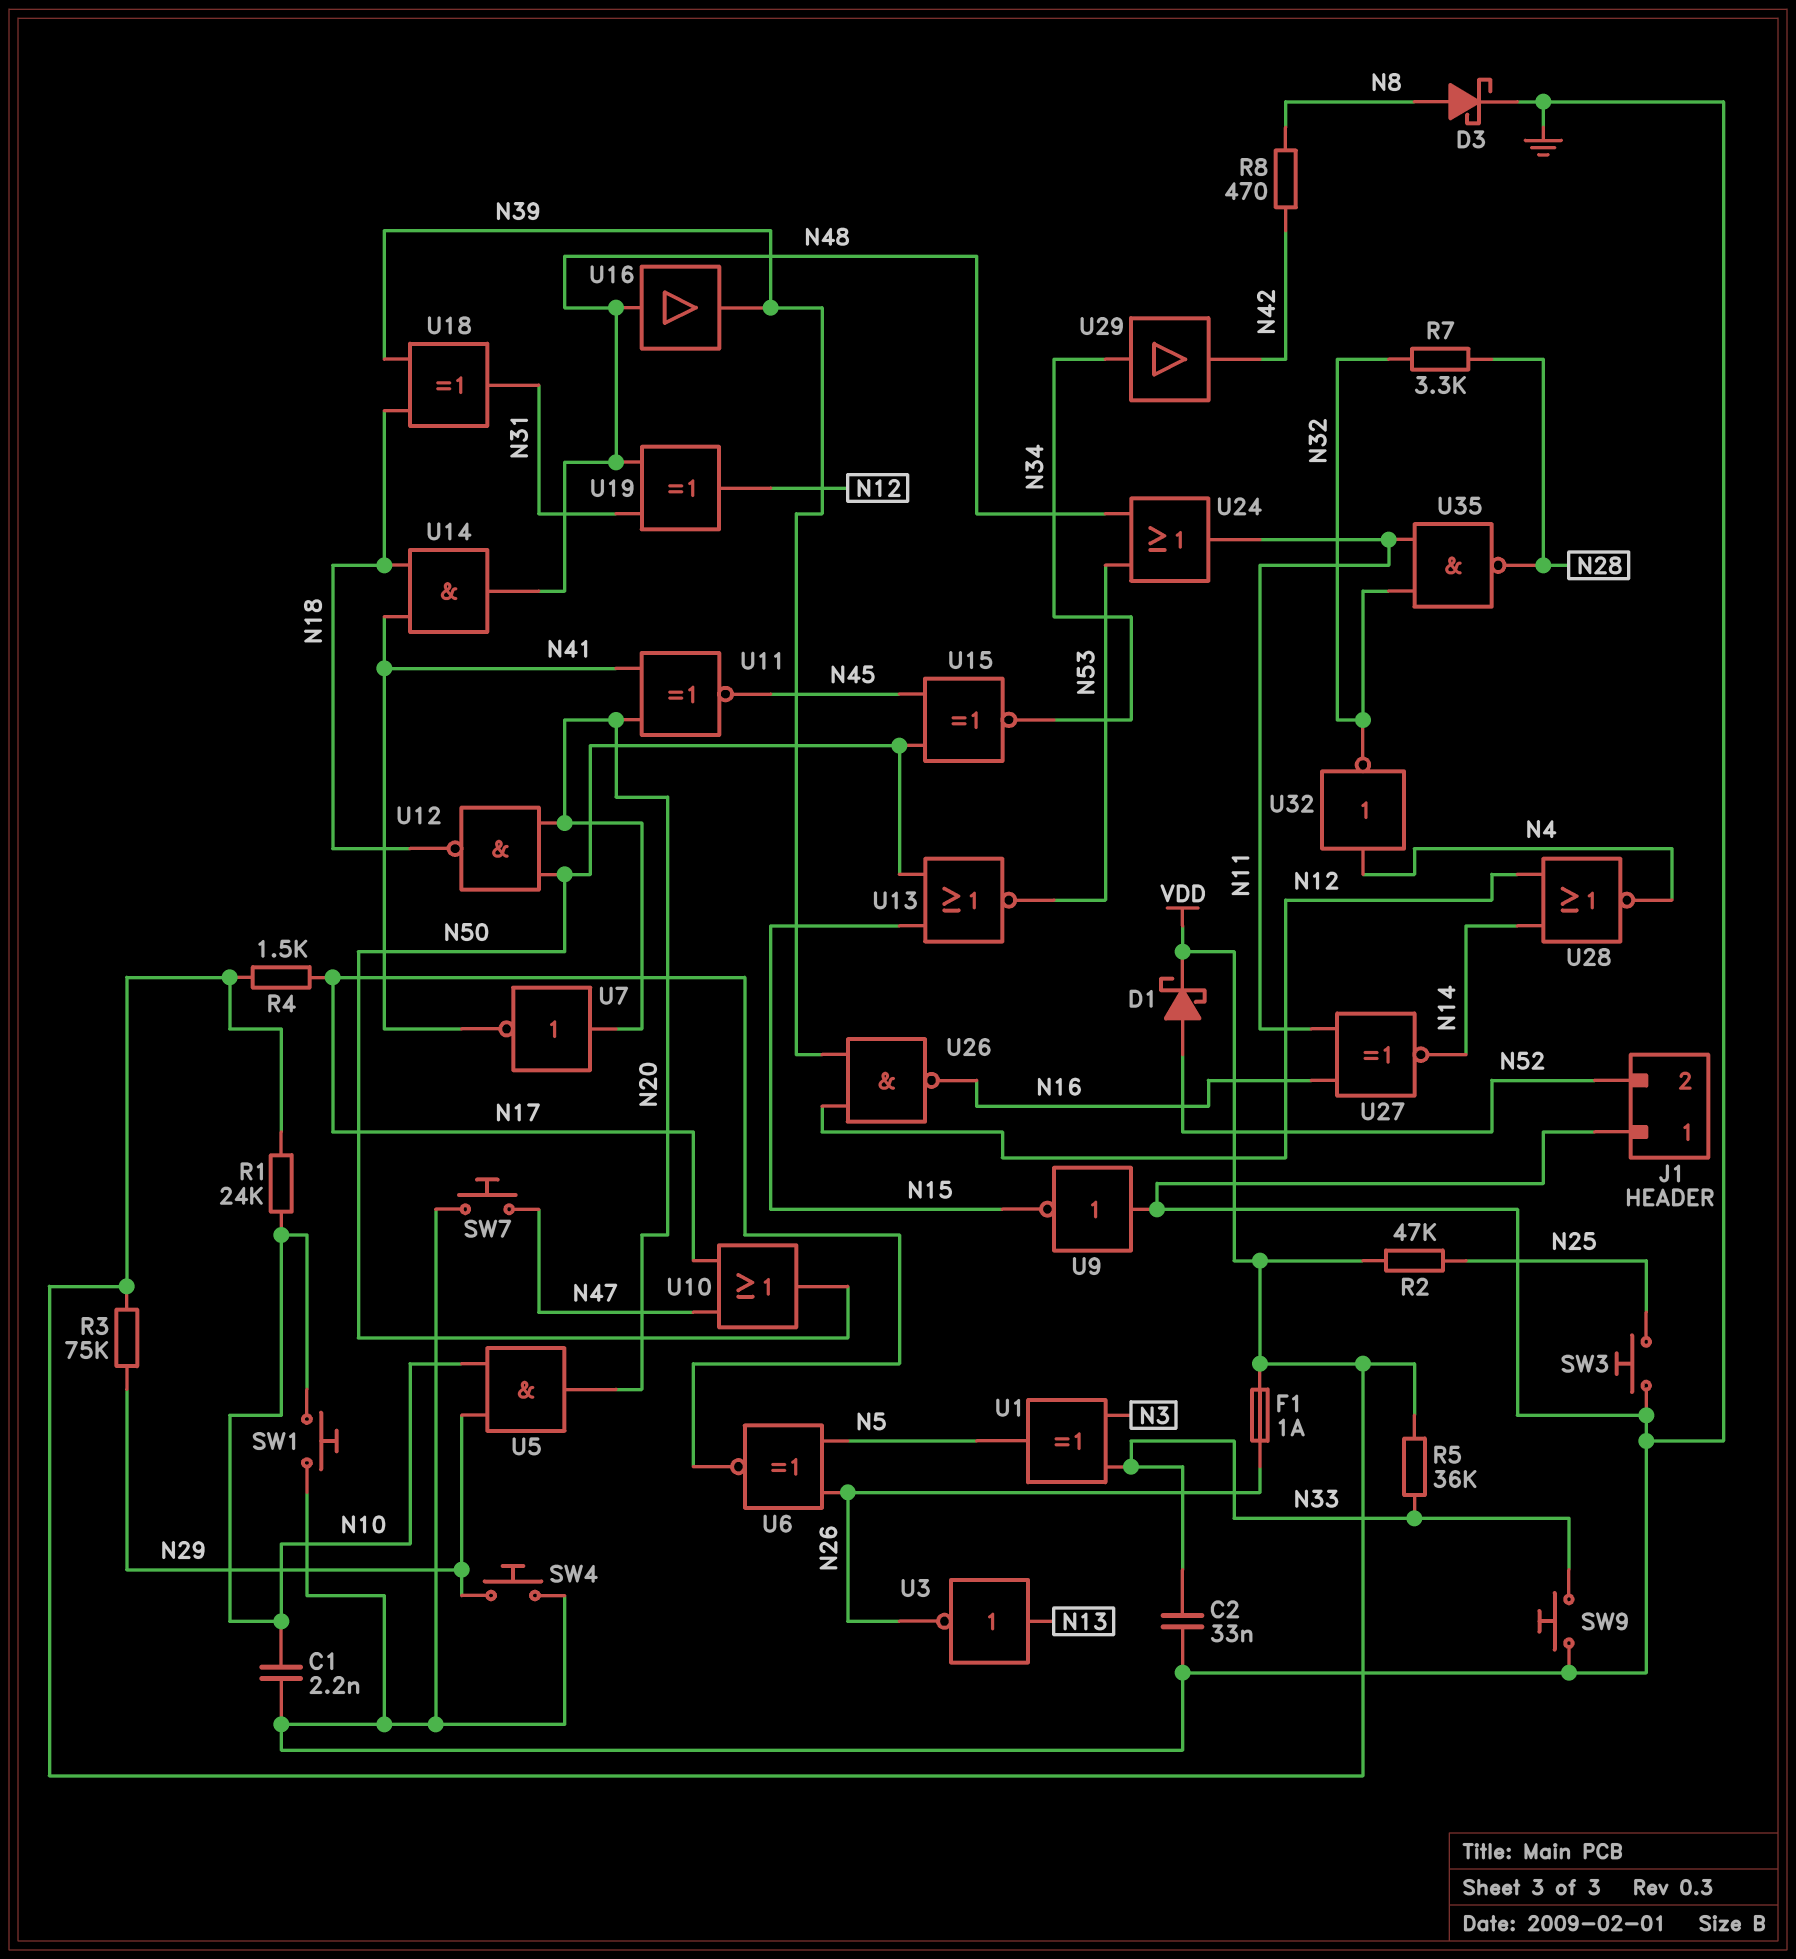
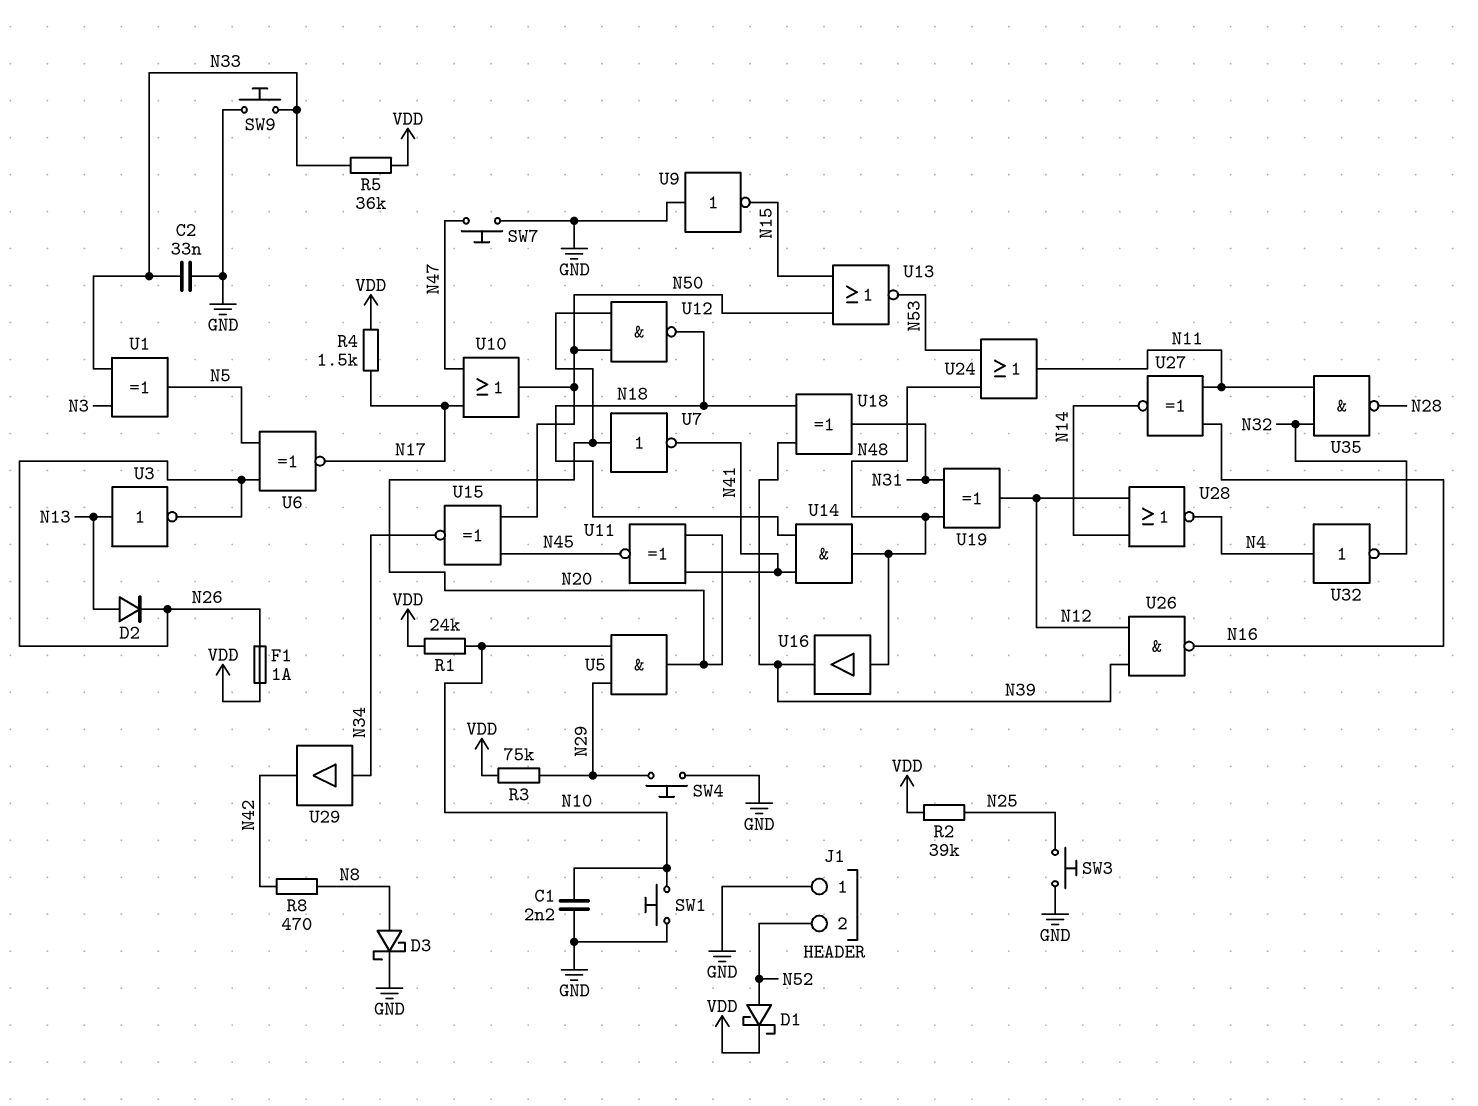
D2: none -> diode (A N13, K N26)
R2: 47k (N25, VDD) -> 39k (N25, VDD)
R7: 3.3k (N28, N32) -> none

